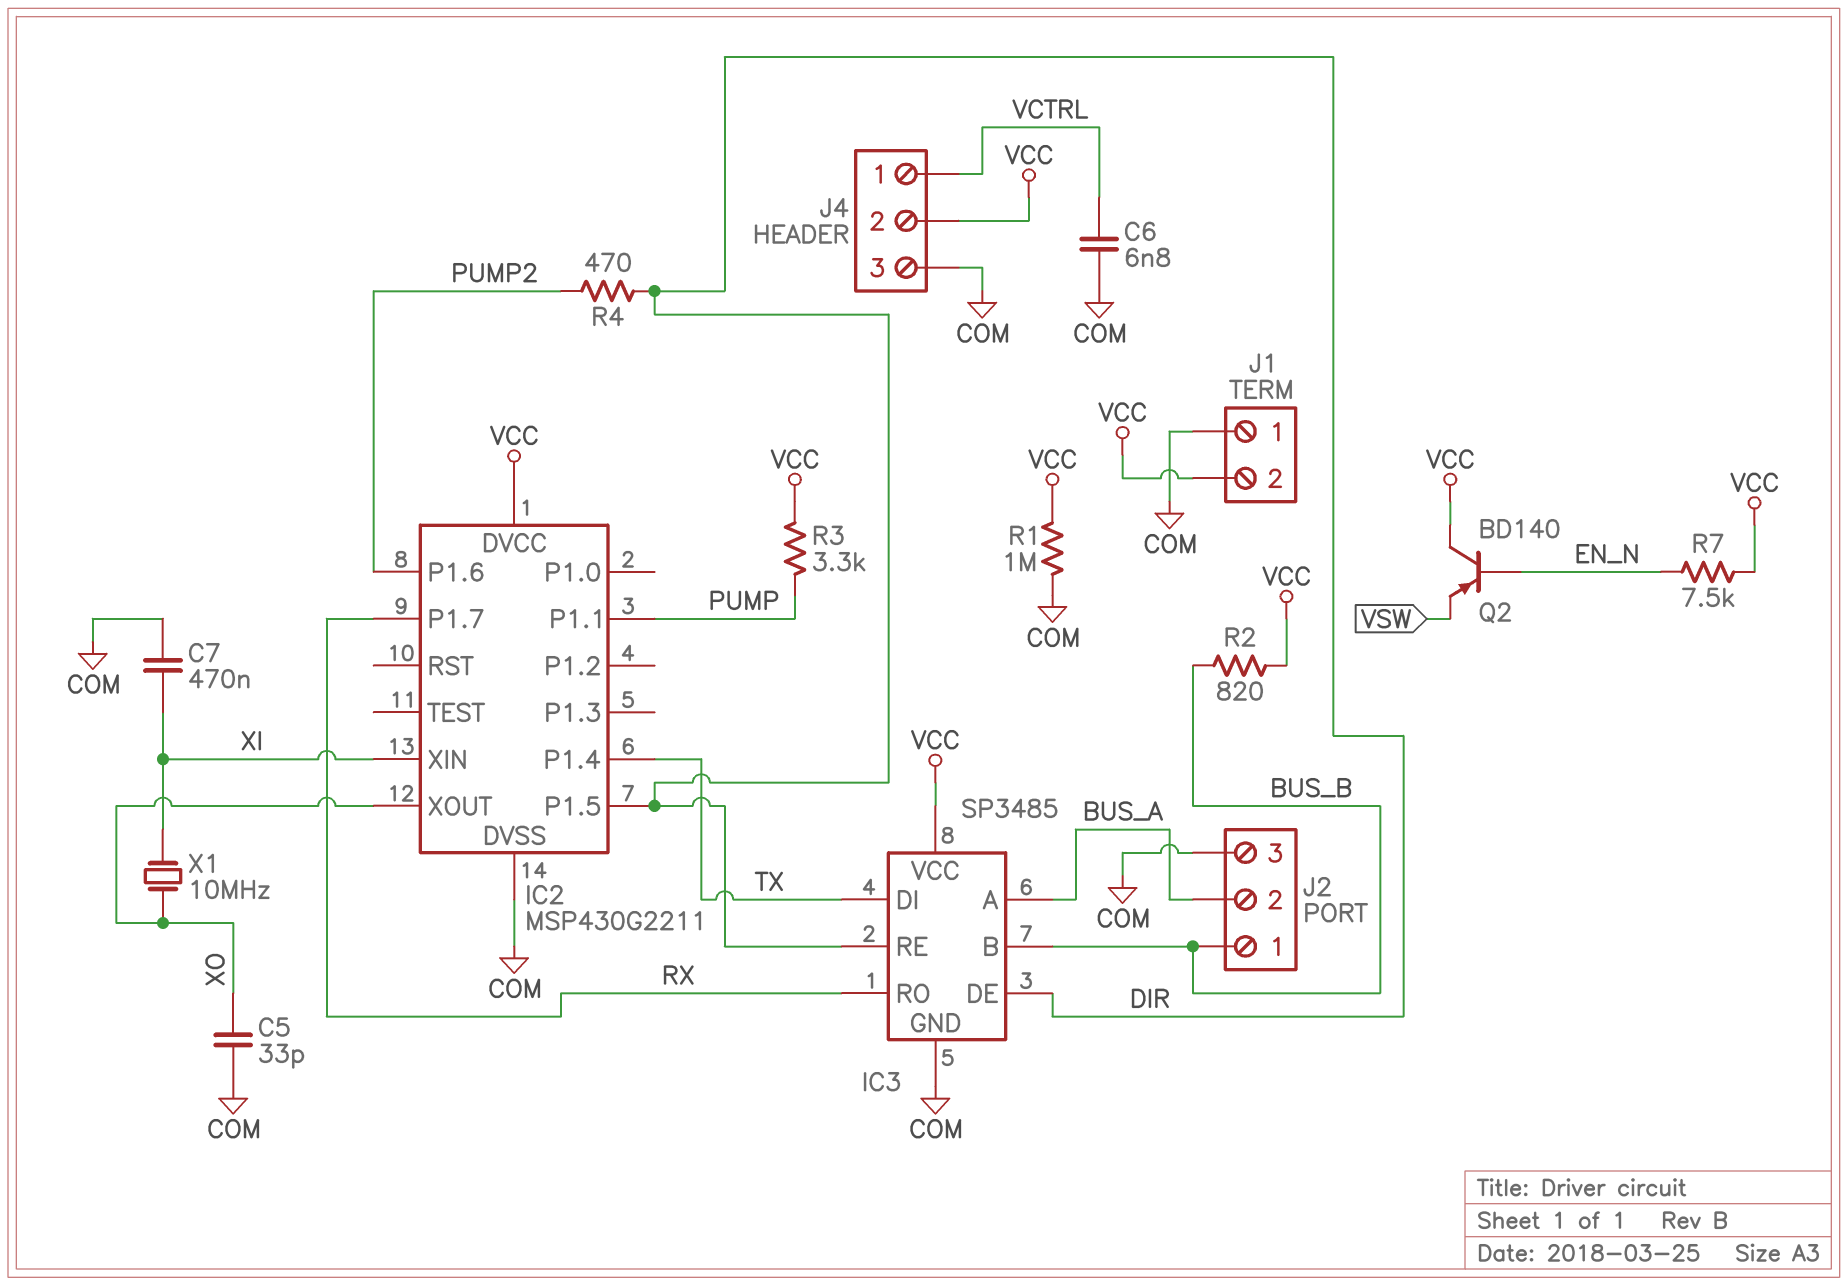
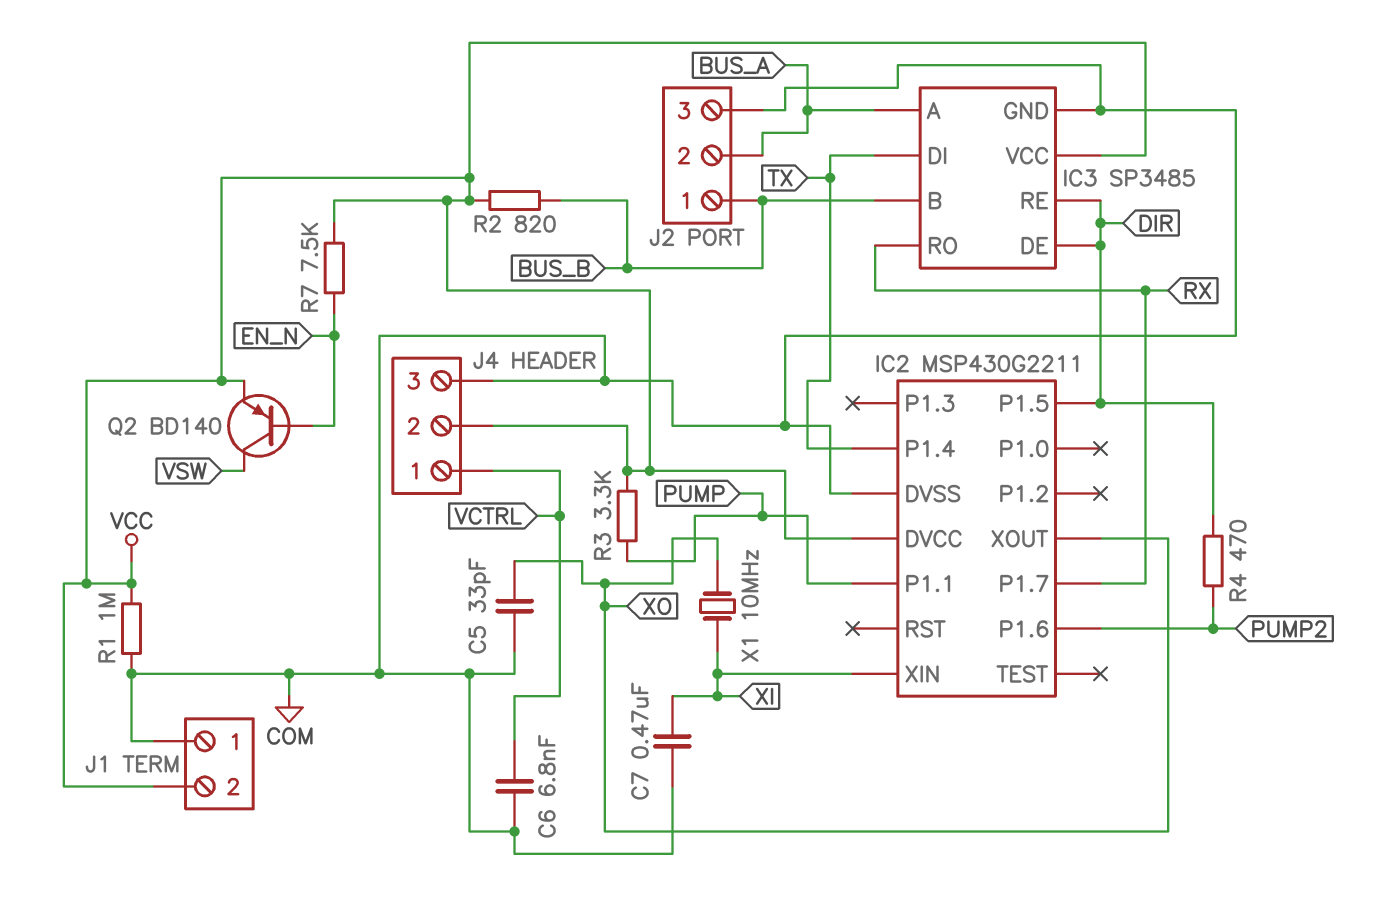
Q2: PNP BD140 (B EN_N, C VCC, E VSW) -> PNP BD140 (B EN_N, C VSW, E VCC)

